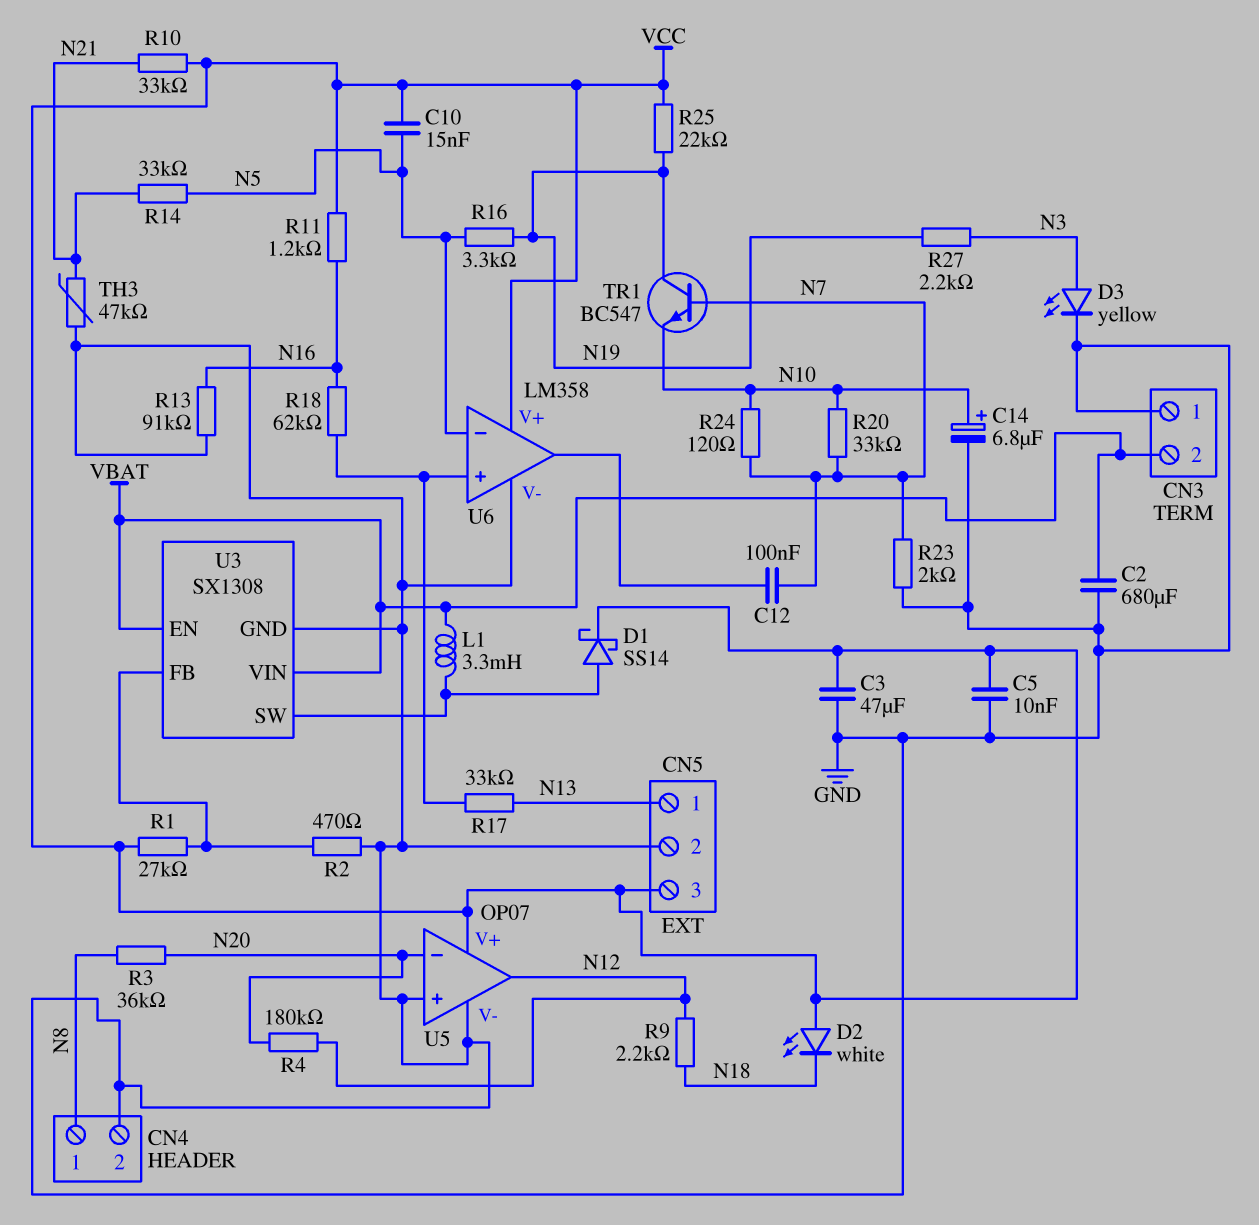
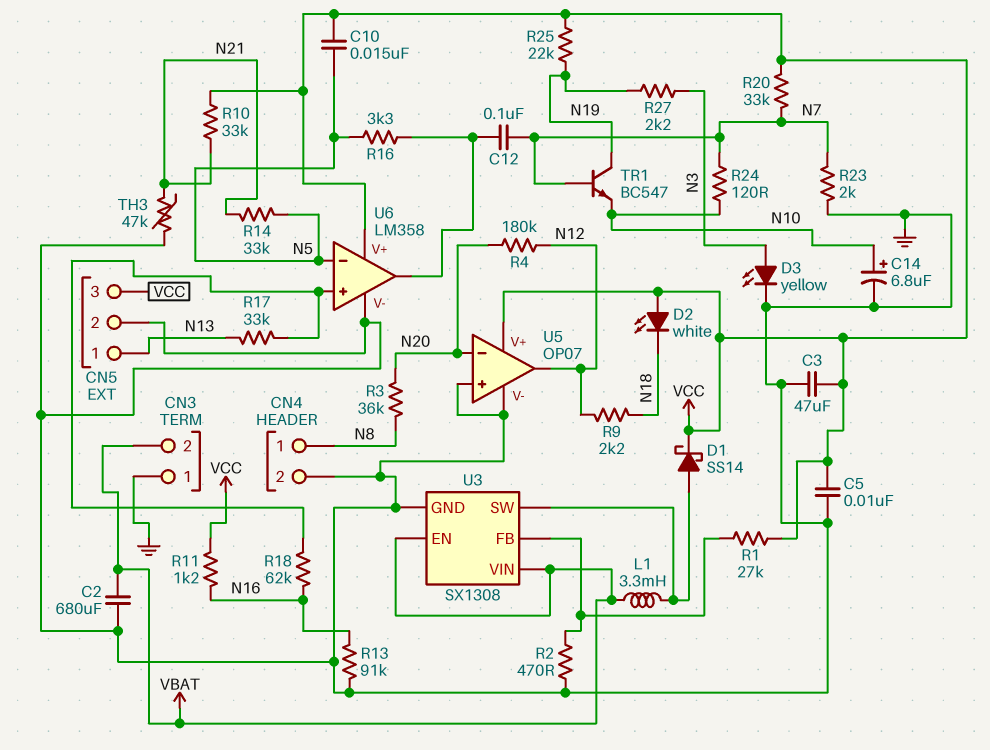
R16: 3.3k (N5, N19) -> 3.3k (N5, U6/out)
R20: 33k (N7, N10) -> 33k (N7, VCC)

